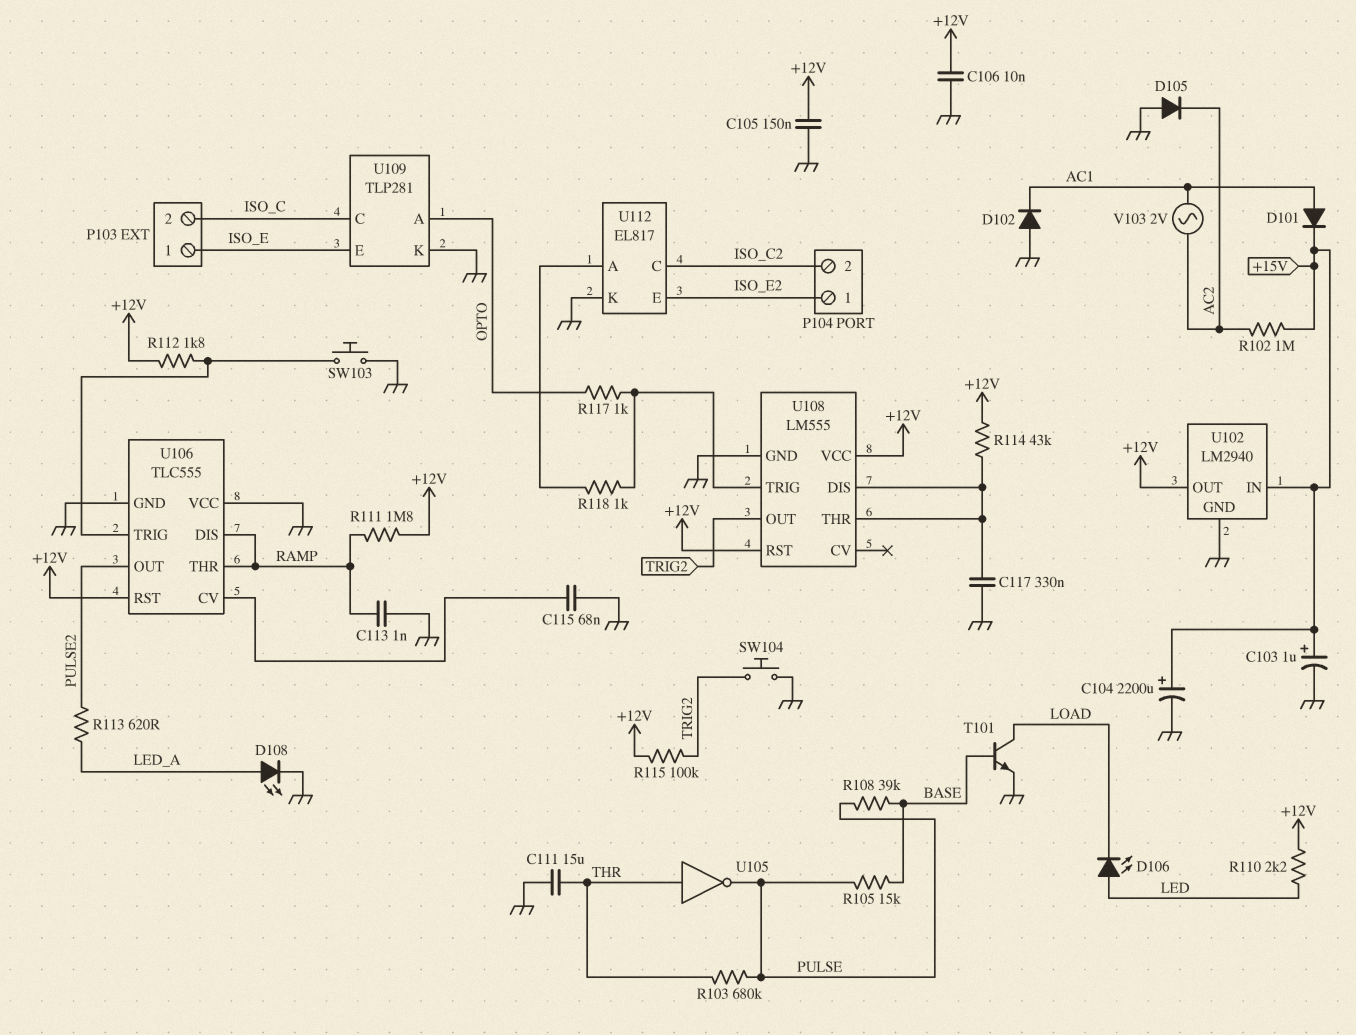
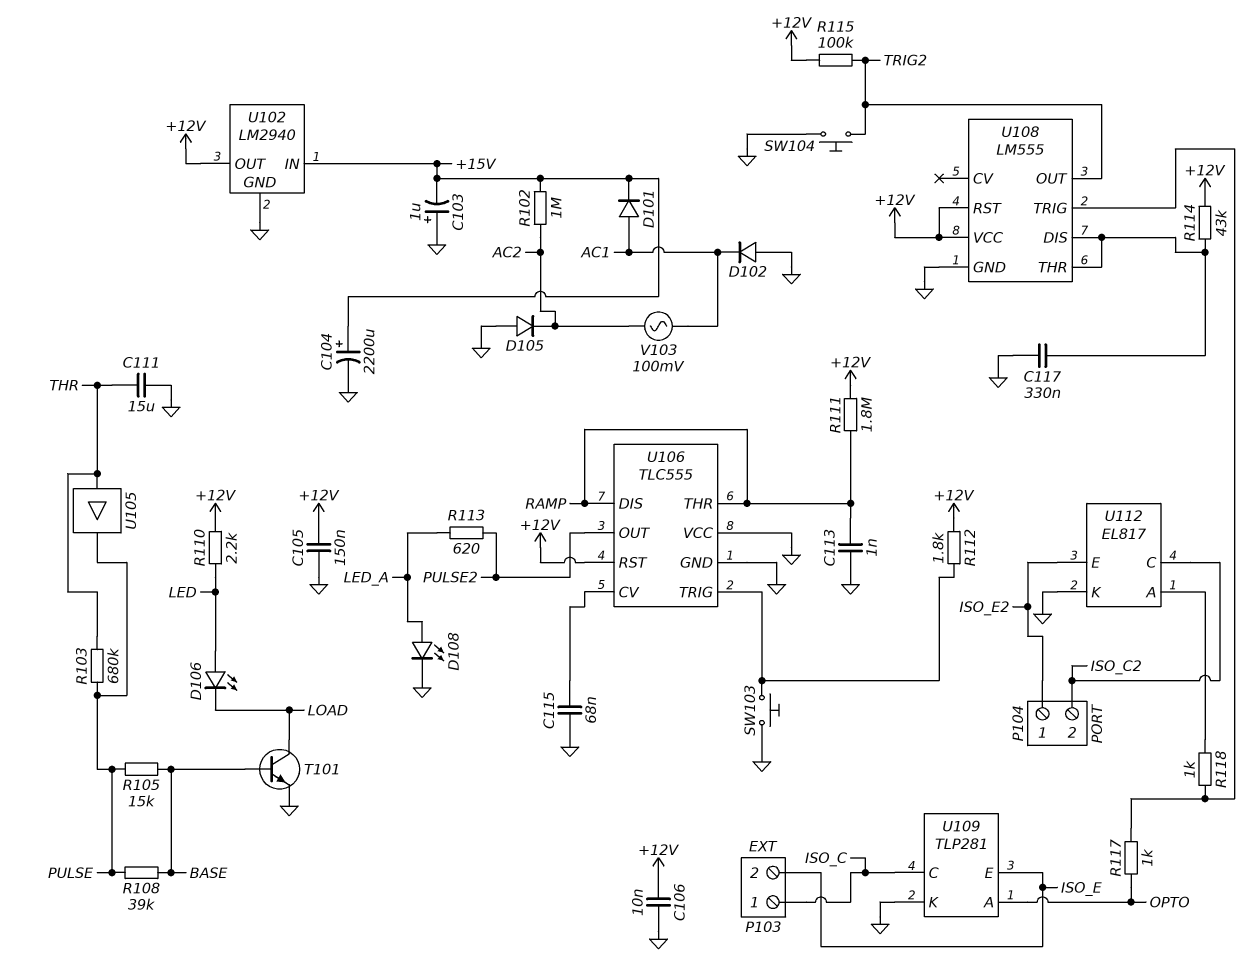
C103: 1uF (plus +15V, minus GND) -> 1uF (plus GND, minus +15V)
P103 pin 1: ISO_E -> ISO_C
P103 pin 2: ISO_C -> ISO_E
U105: NOT (in THR, out PULSE) -> buffer (in THR, out PULSE)
V103: AC 2V (AC1, AC2) -> AC 100mV (AC1, AC2)

